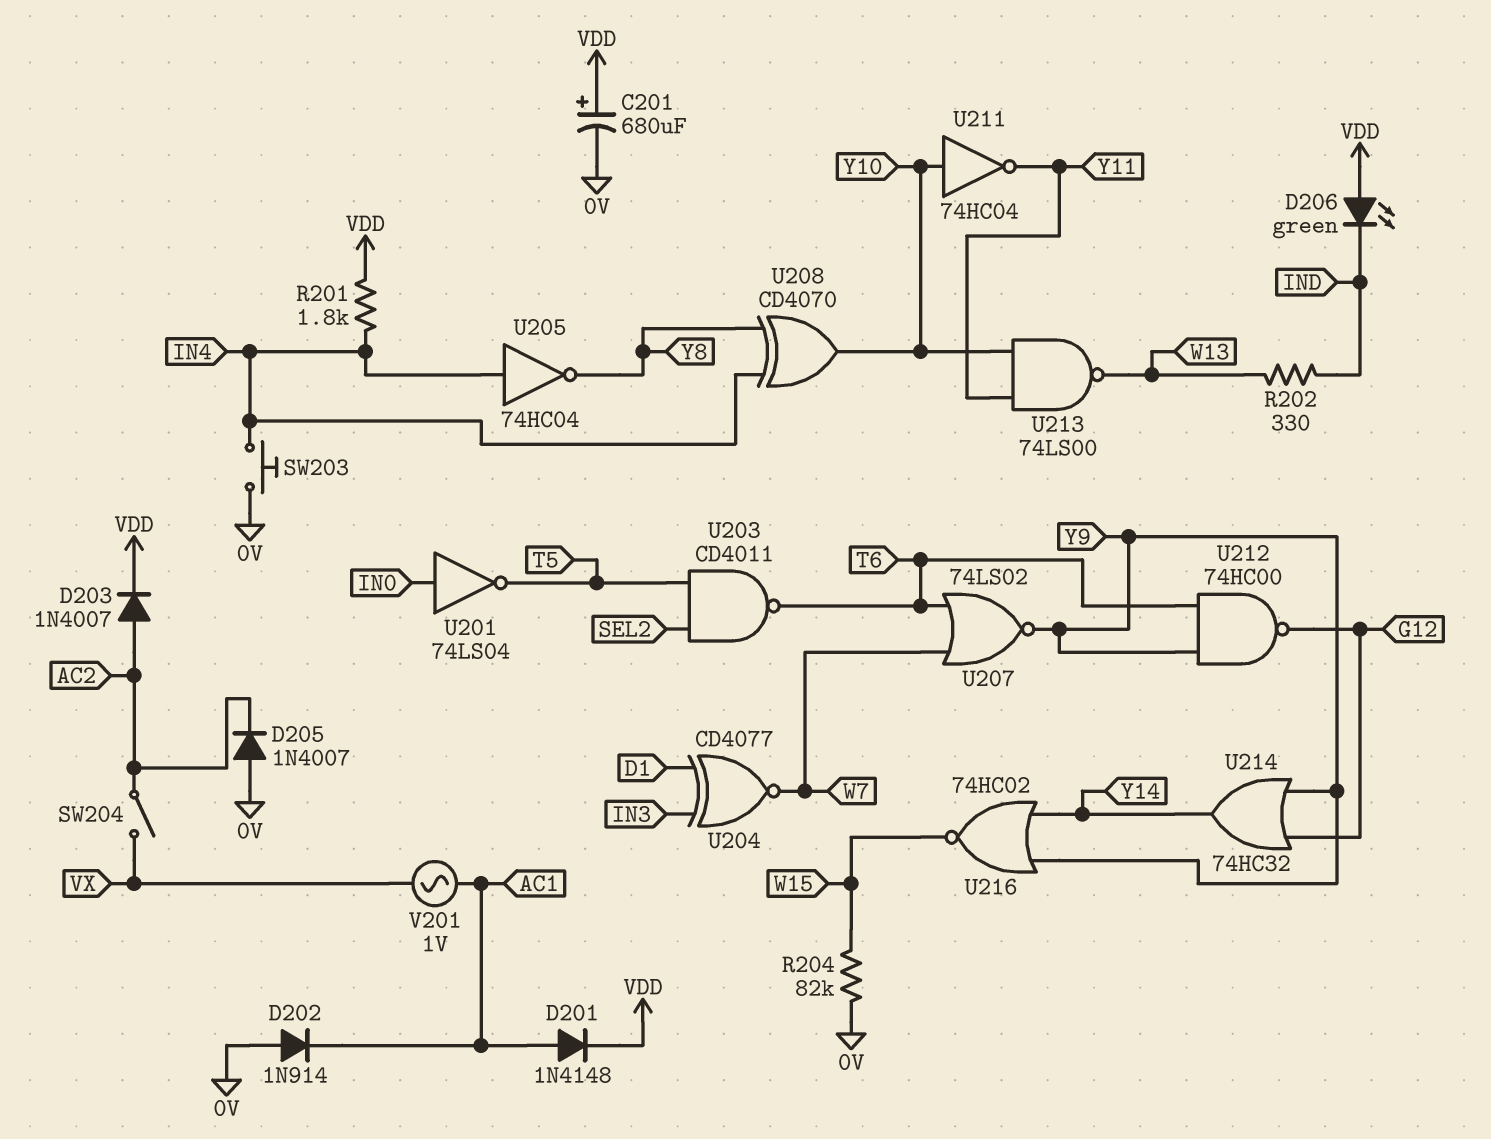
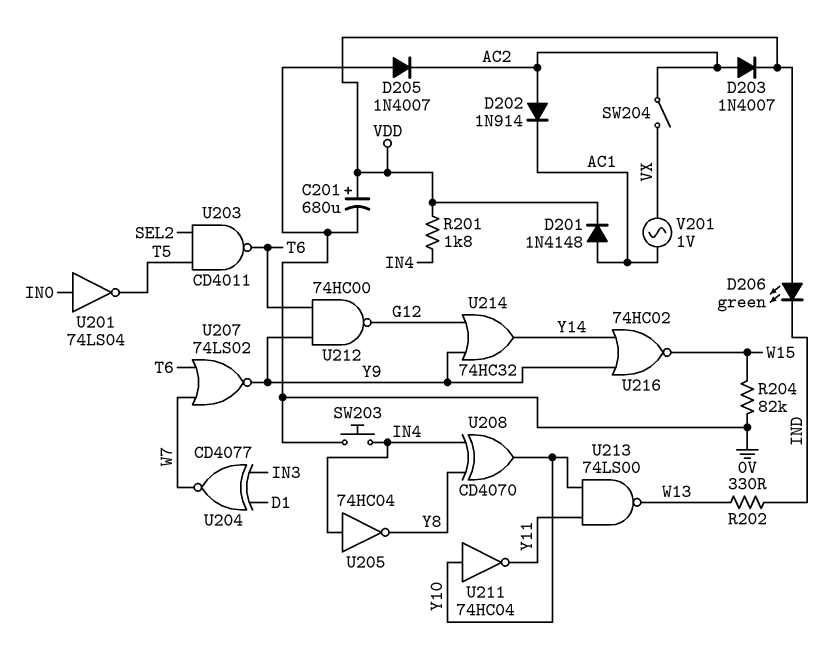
D202: diode 1N914 (A 0V, K AC1) -> diode 1N914 (A AC2, K AC1)

